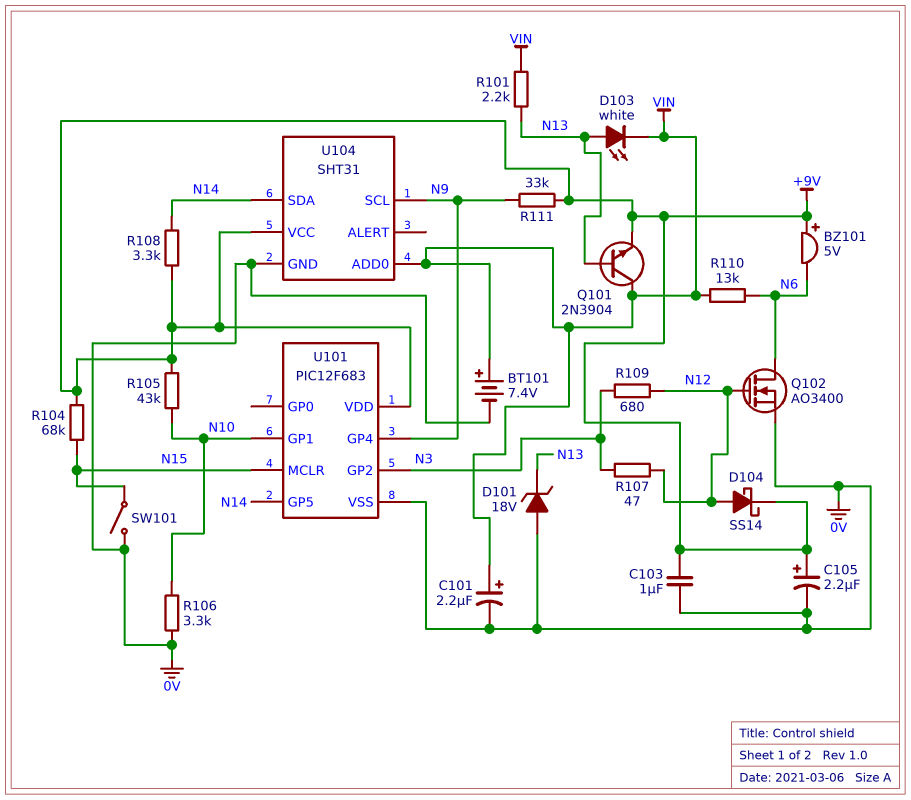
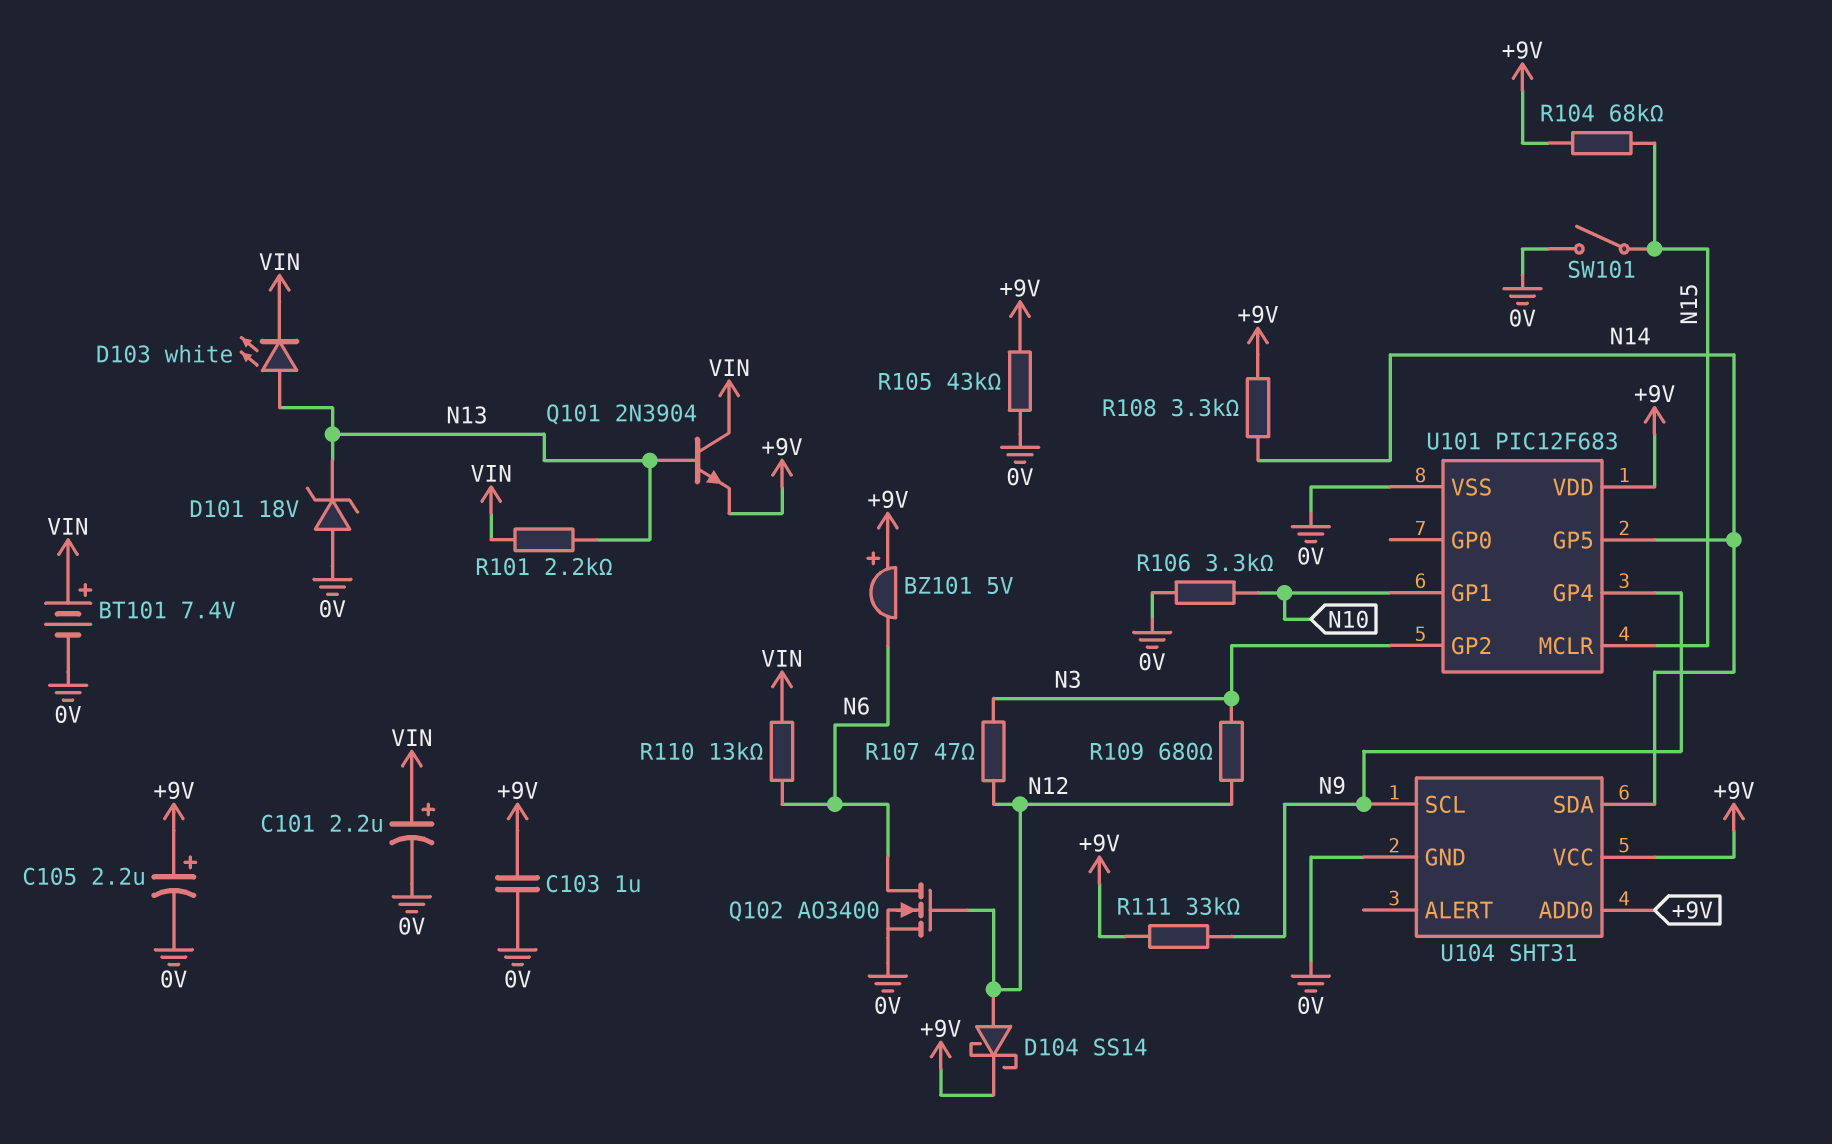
R105: 43k (+9V, N10) -> 43k (+9V, 0V)
U104 pin ADD0: VIN -> +9V

